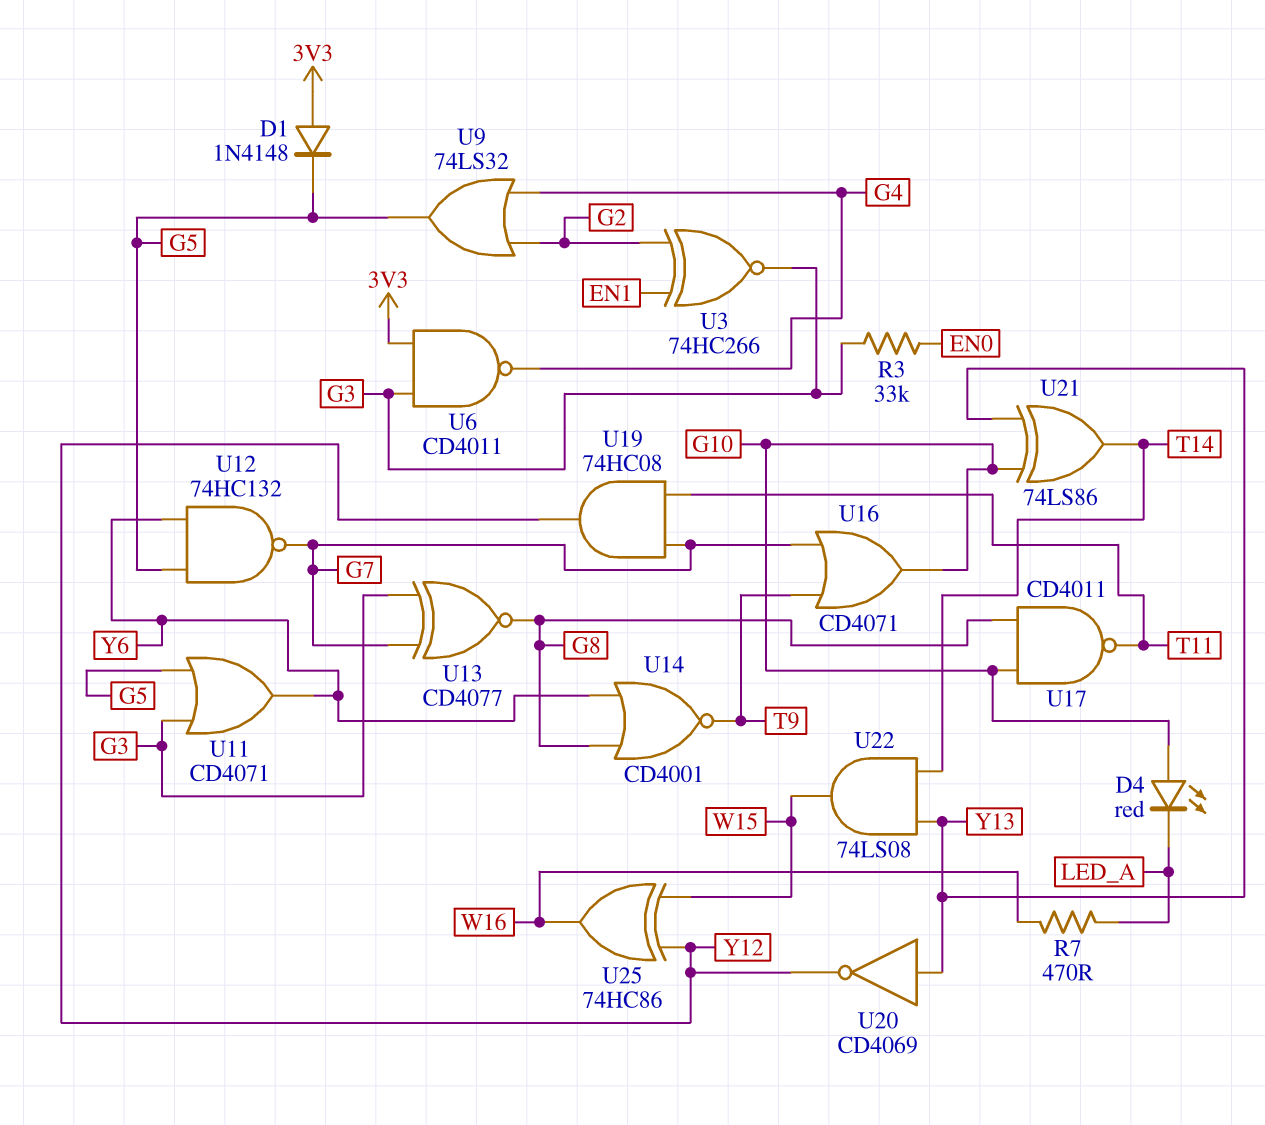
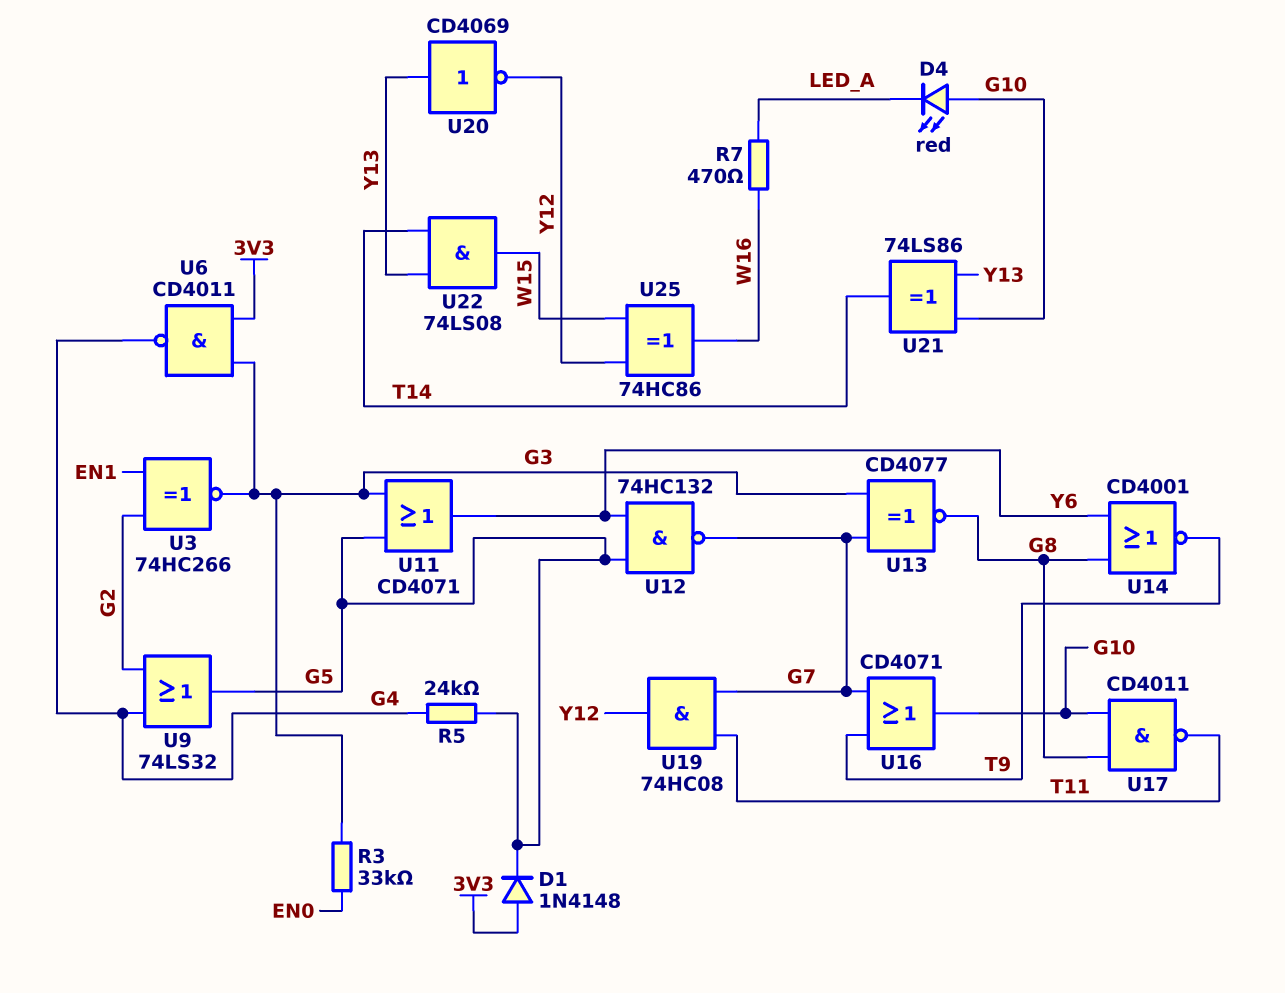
R5: none -> 24k (G4, G5)

